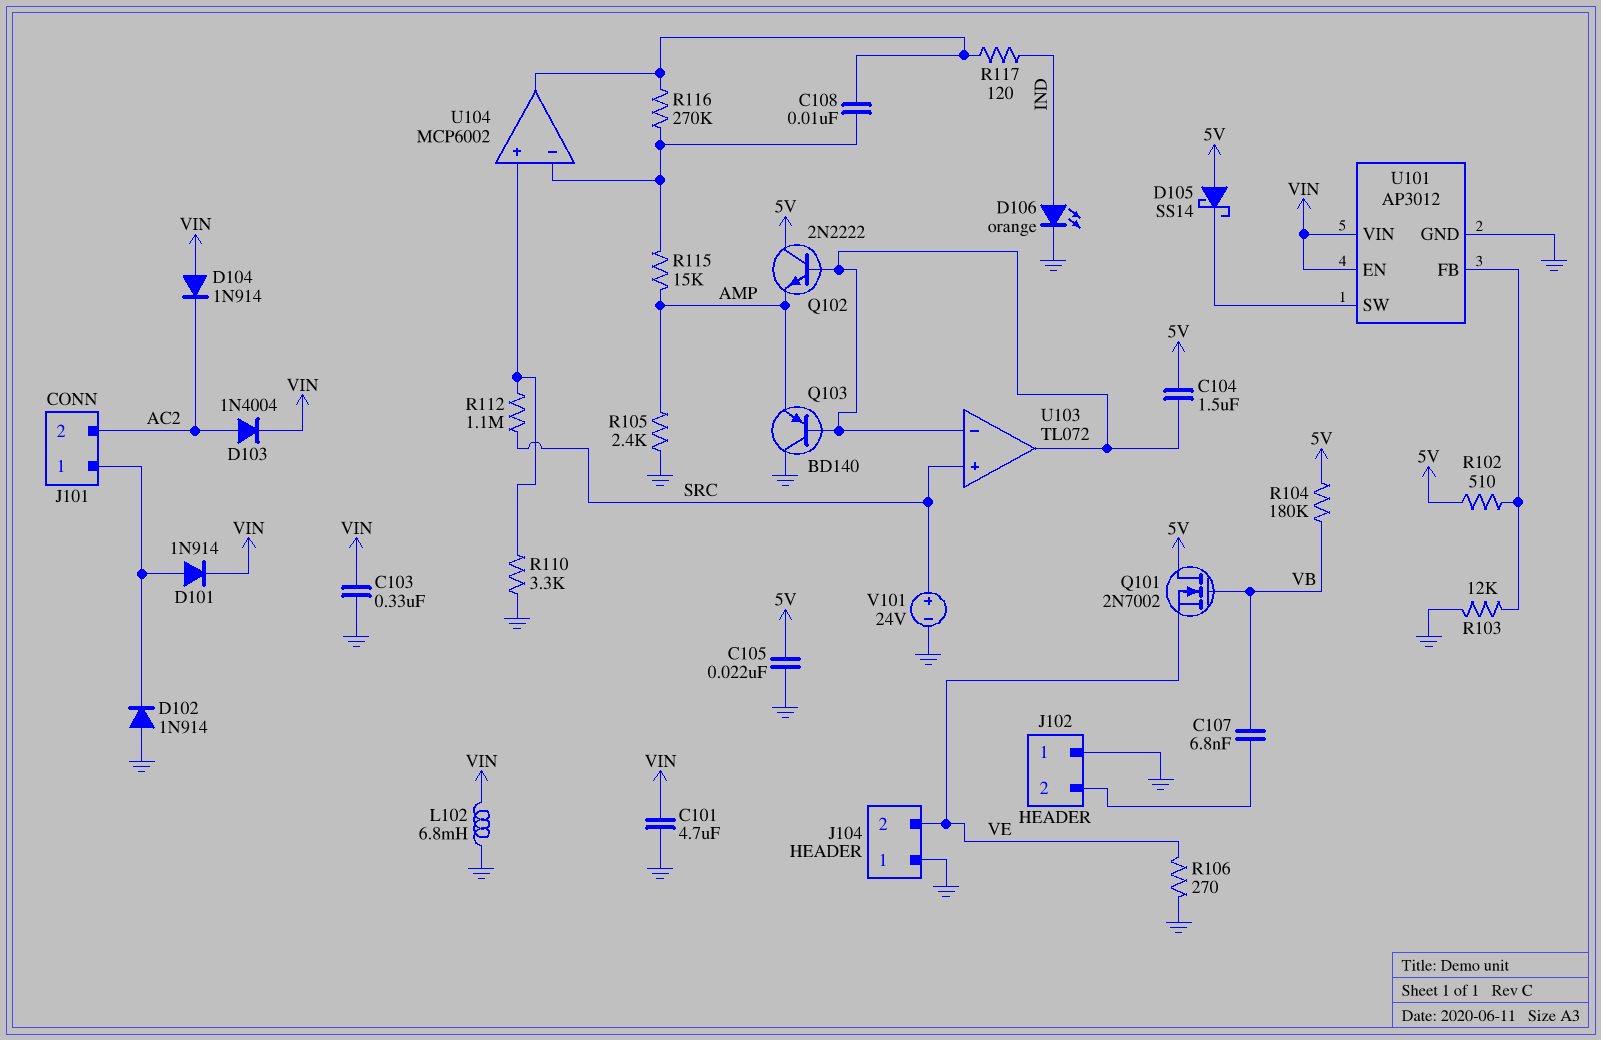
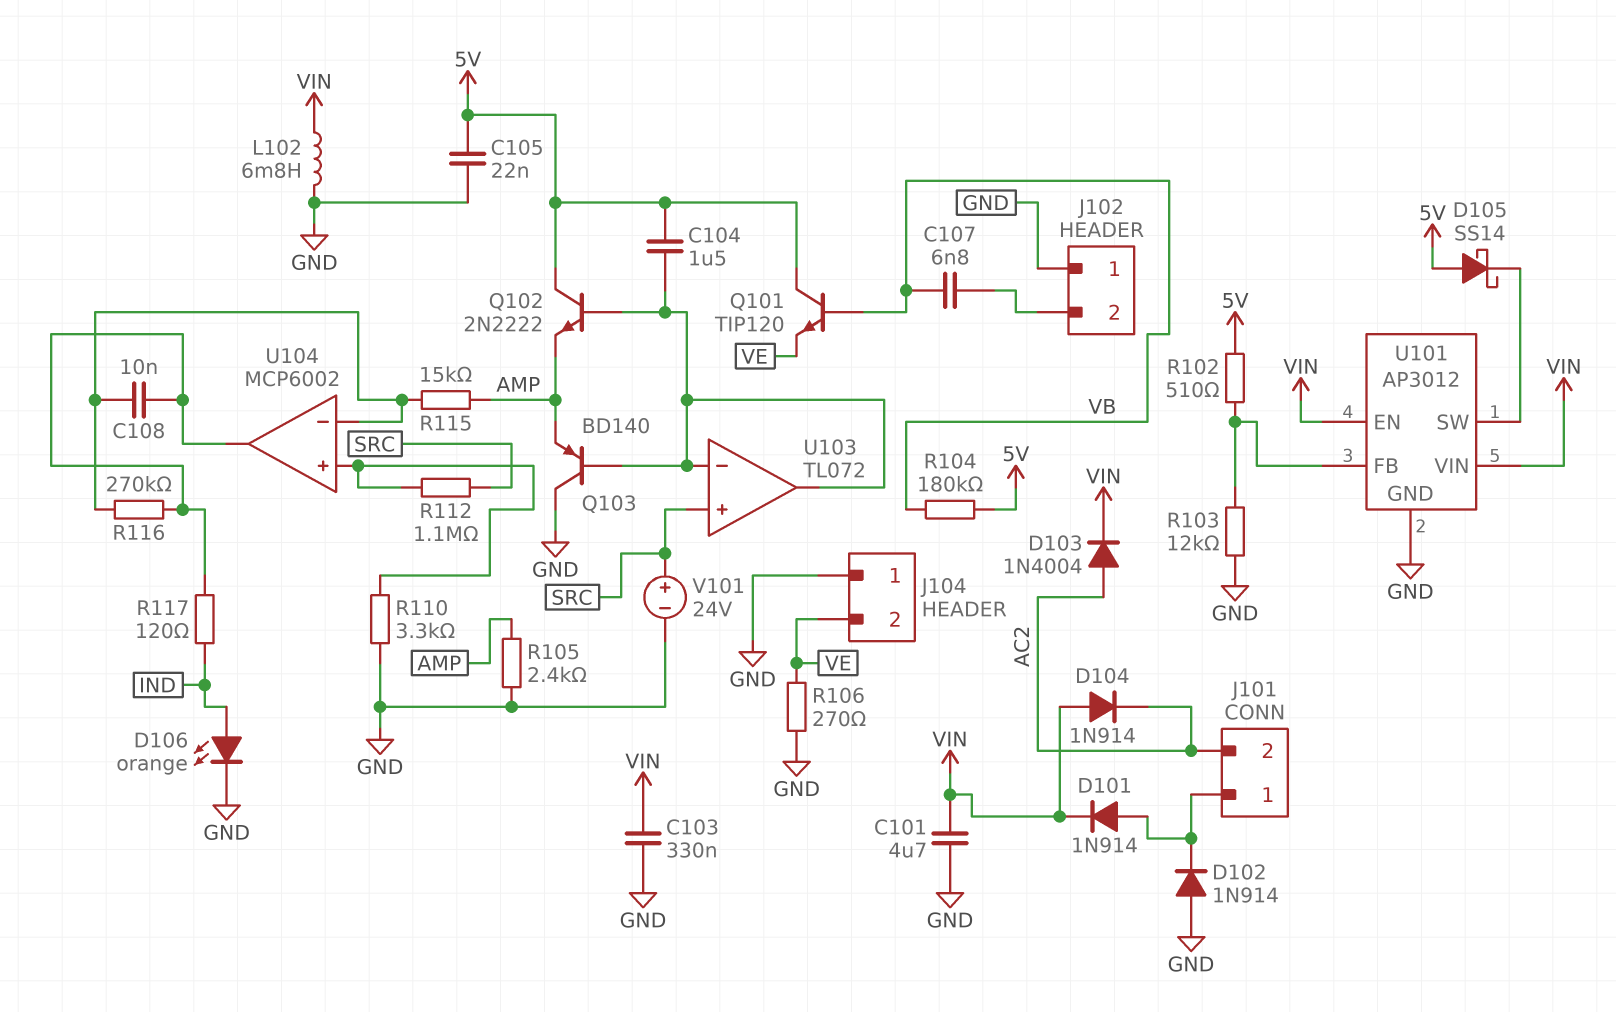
Q101: NMOS 2N7002 (G VB, D 5V, S VE) -> NPN TIP120 (B VB, C 5V, E VE)

